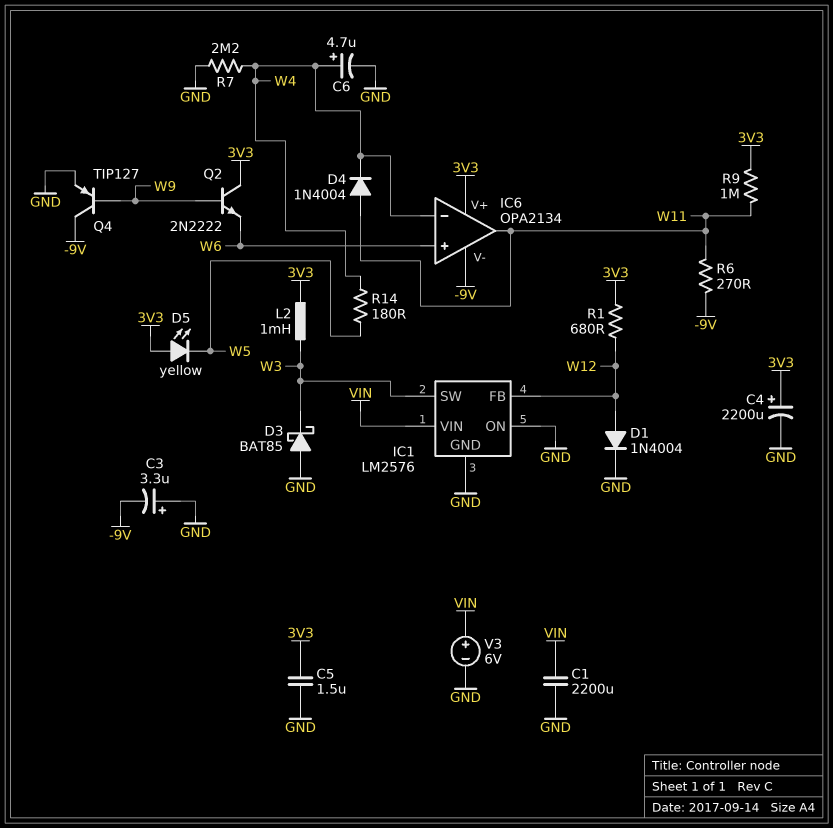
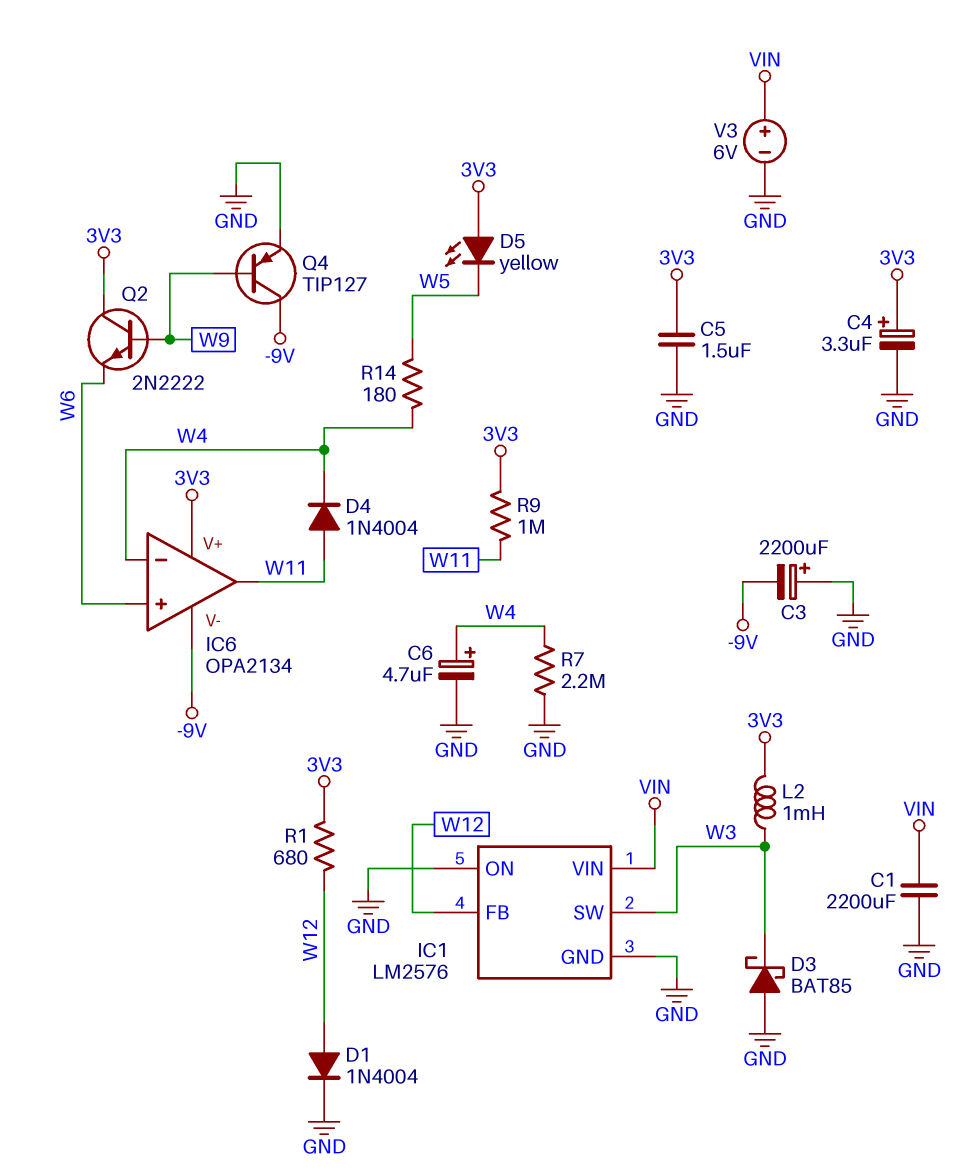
C3: 3.3uF (plus GND, minus -9V) -> 2200uF (plus GND, minus -9V)
C4: 2200uF (plus 3V3, minus GND) -> 3.3uF (plus 3V3, minus GND)
R6: 270 (-9V, W11) -> none

